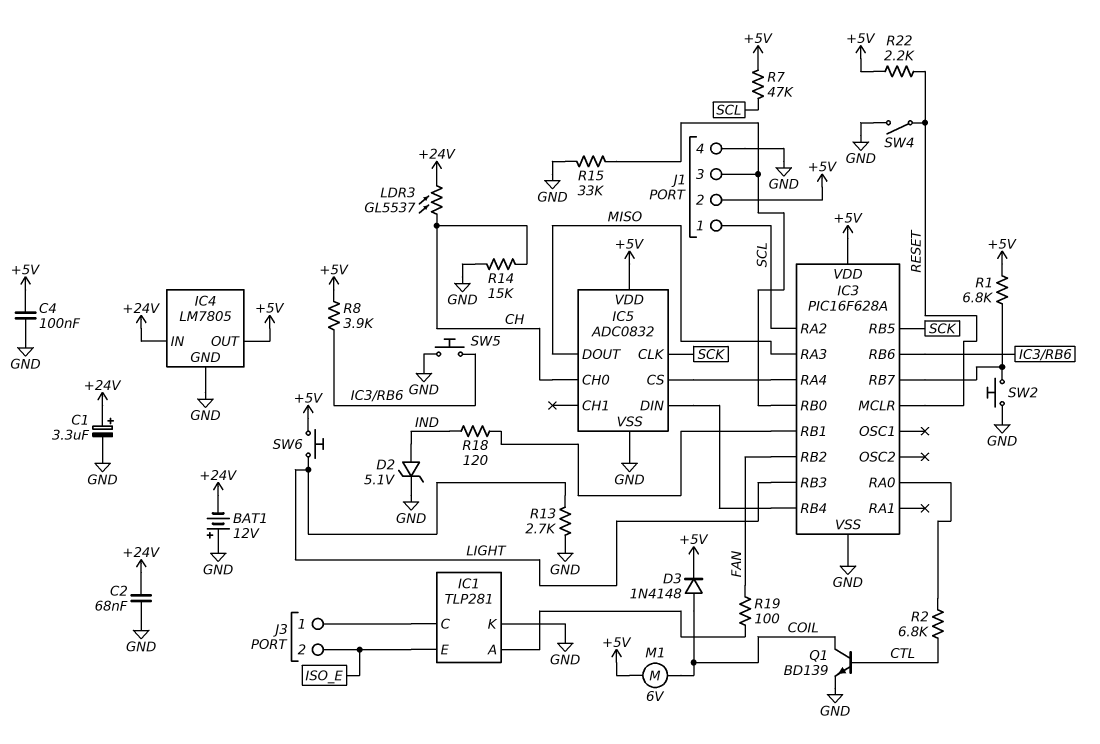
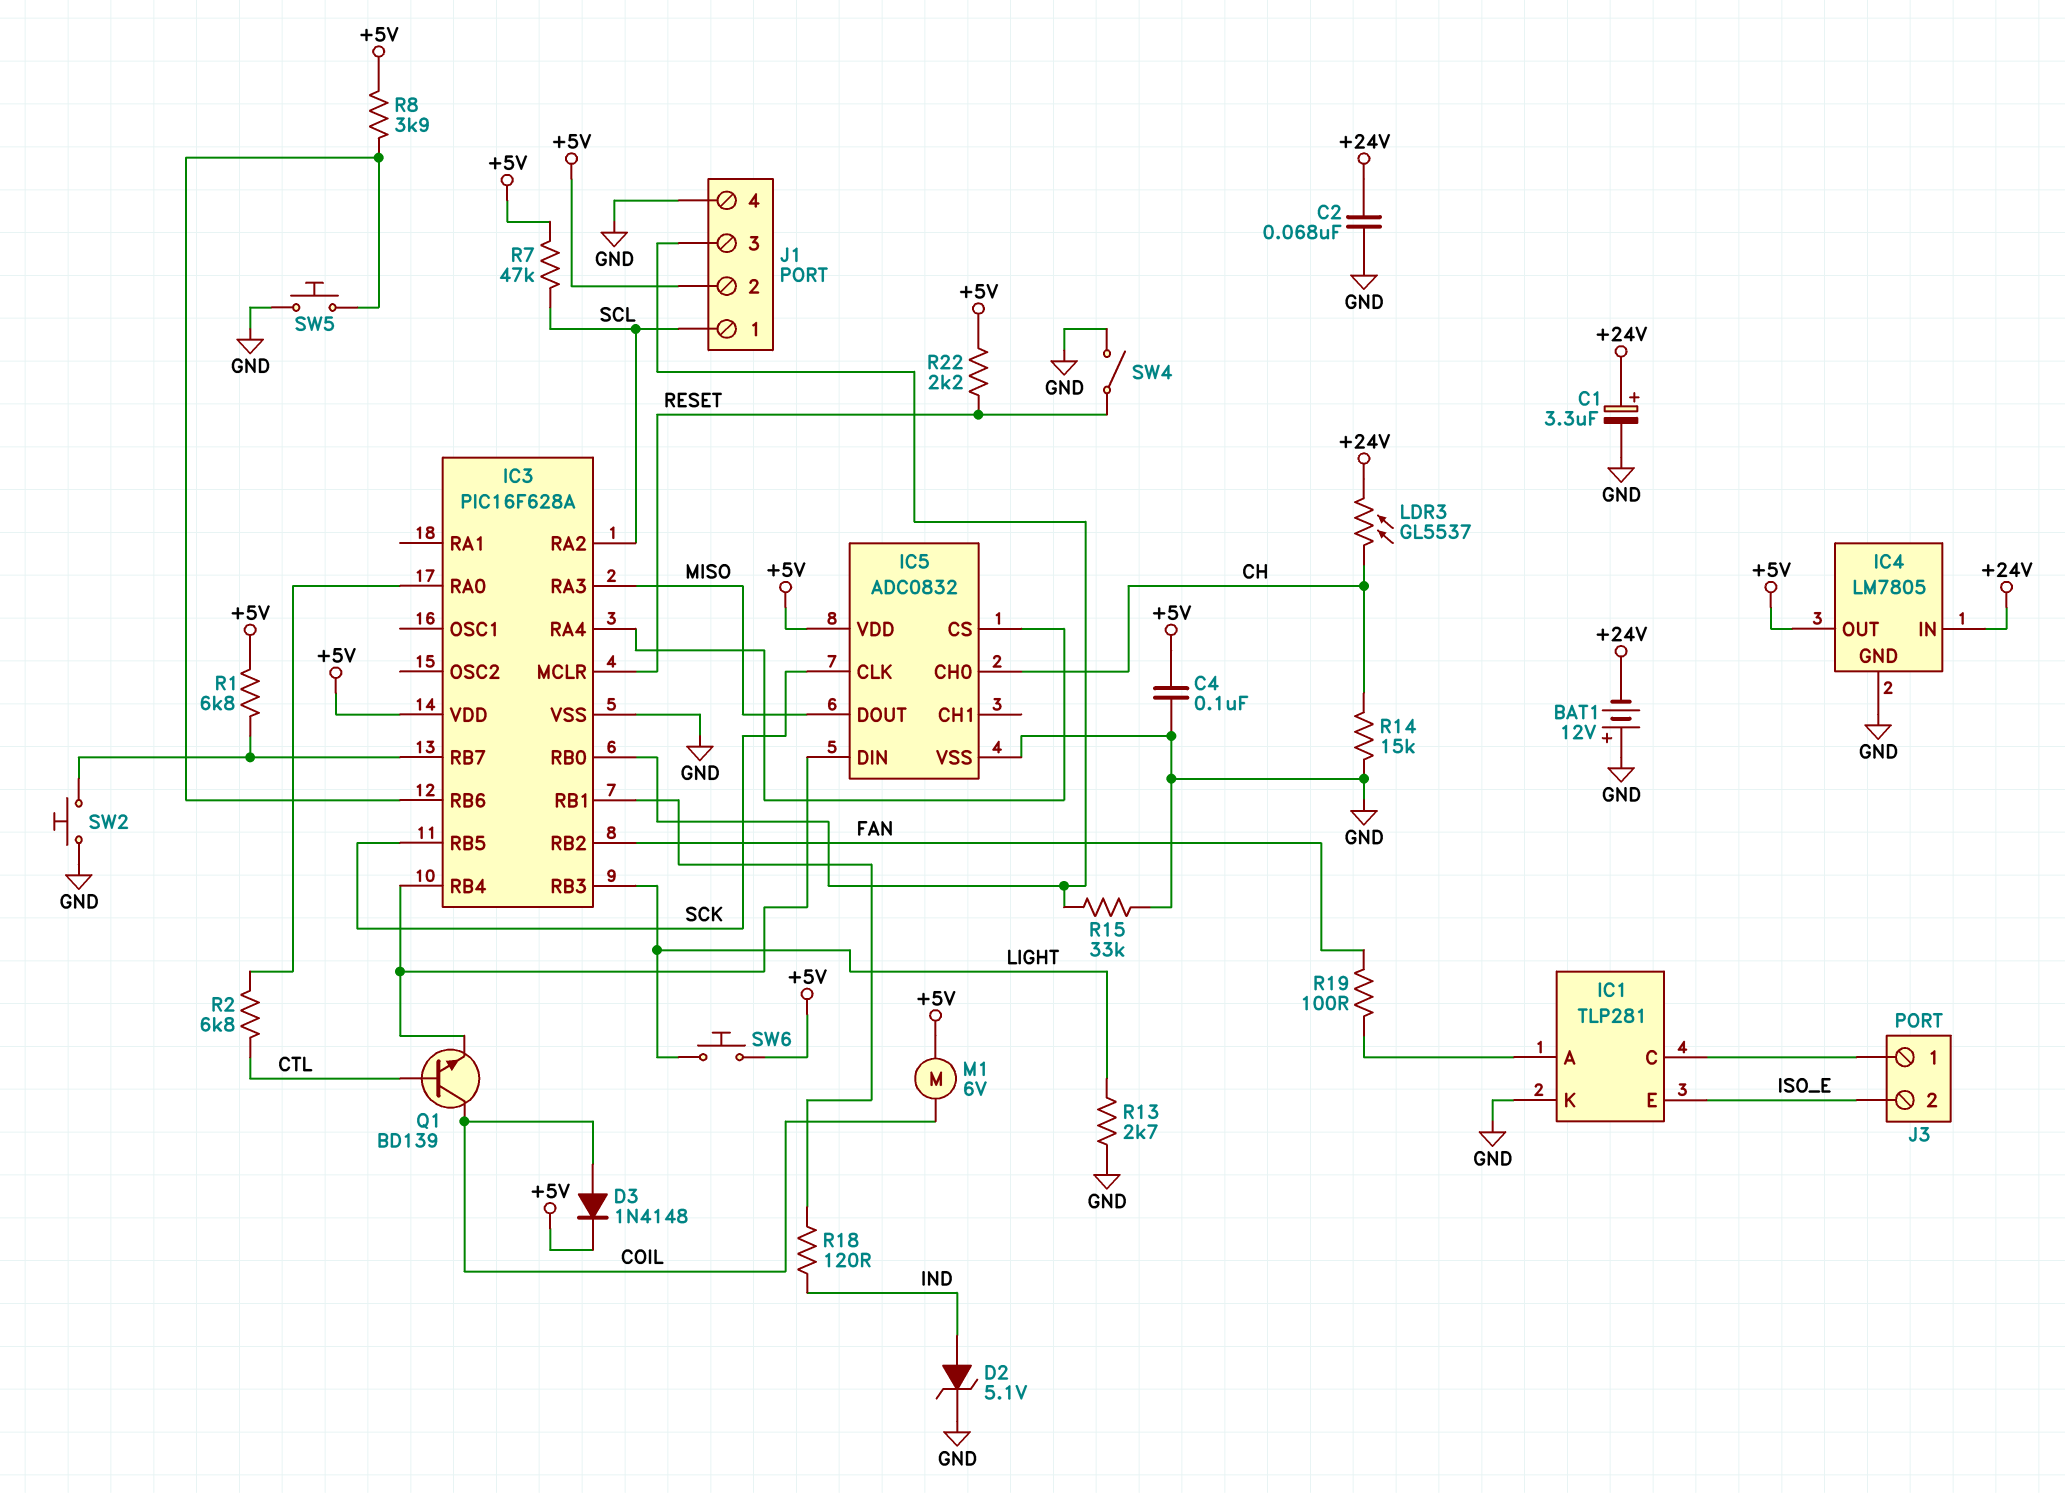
Q1: NPN BD139 (B CTL, C COIL, E GND) -> NPN BD139 (B CTL, C COIL, E IC3/RB4)

